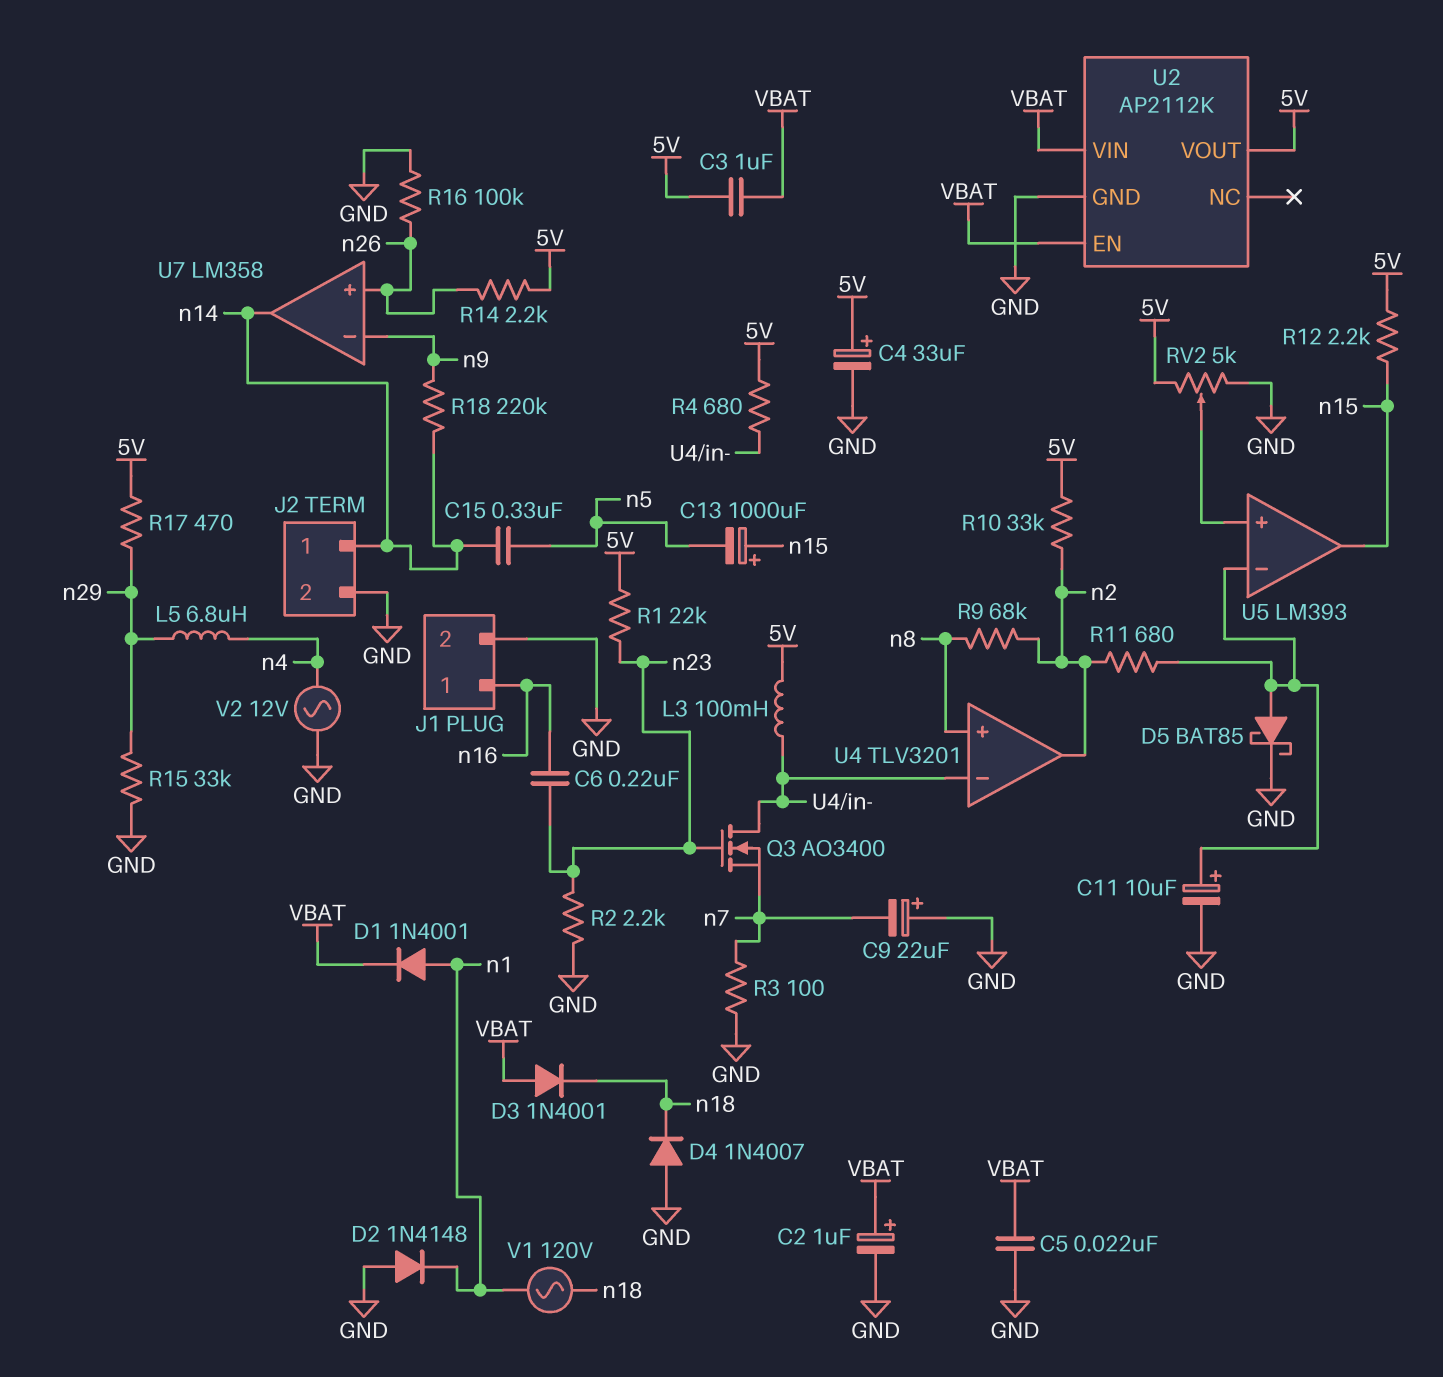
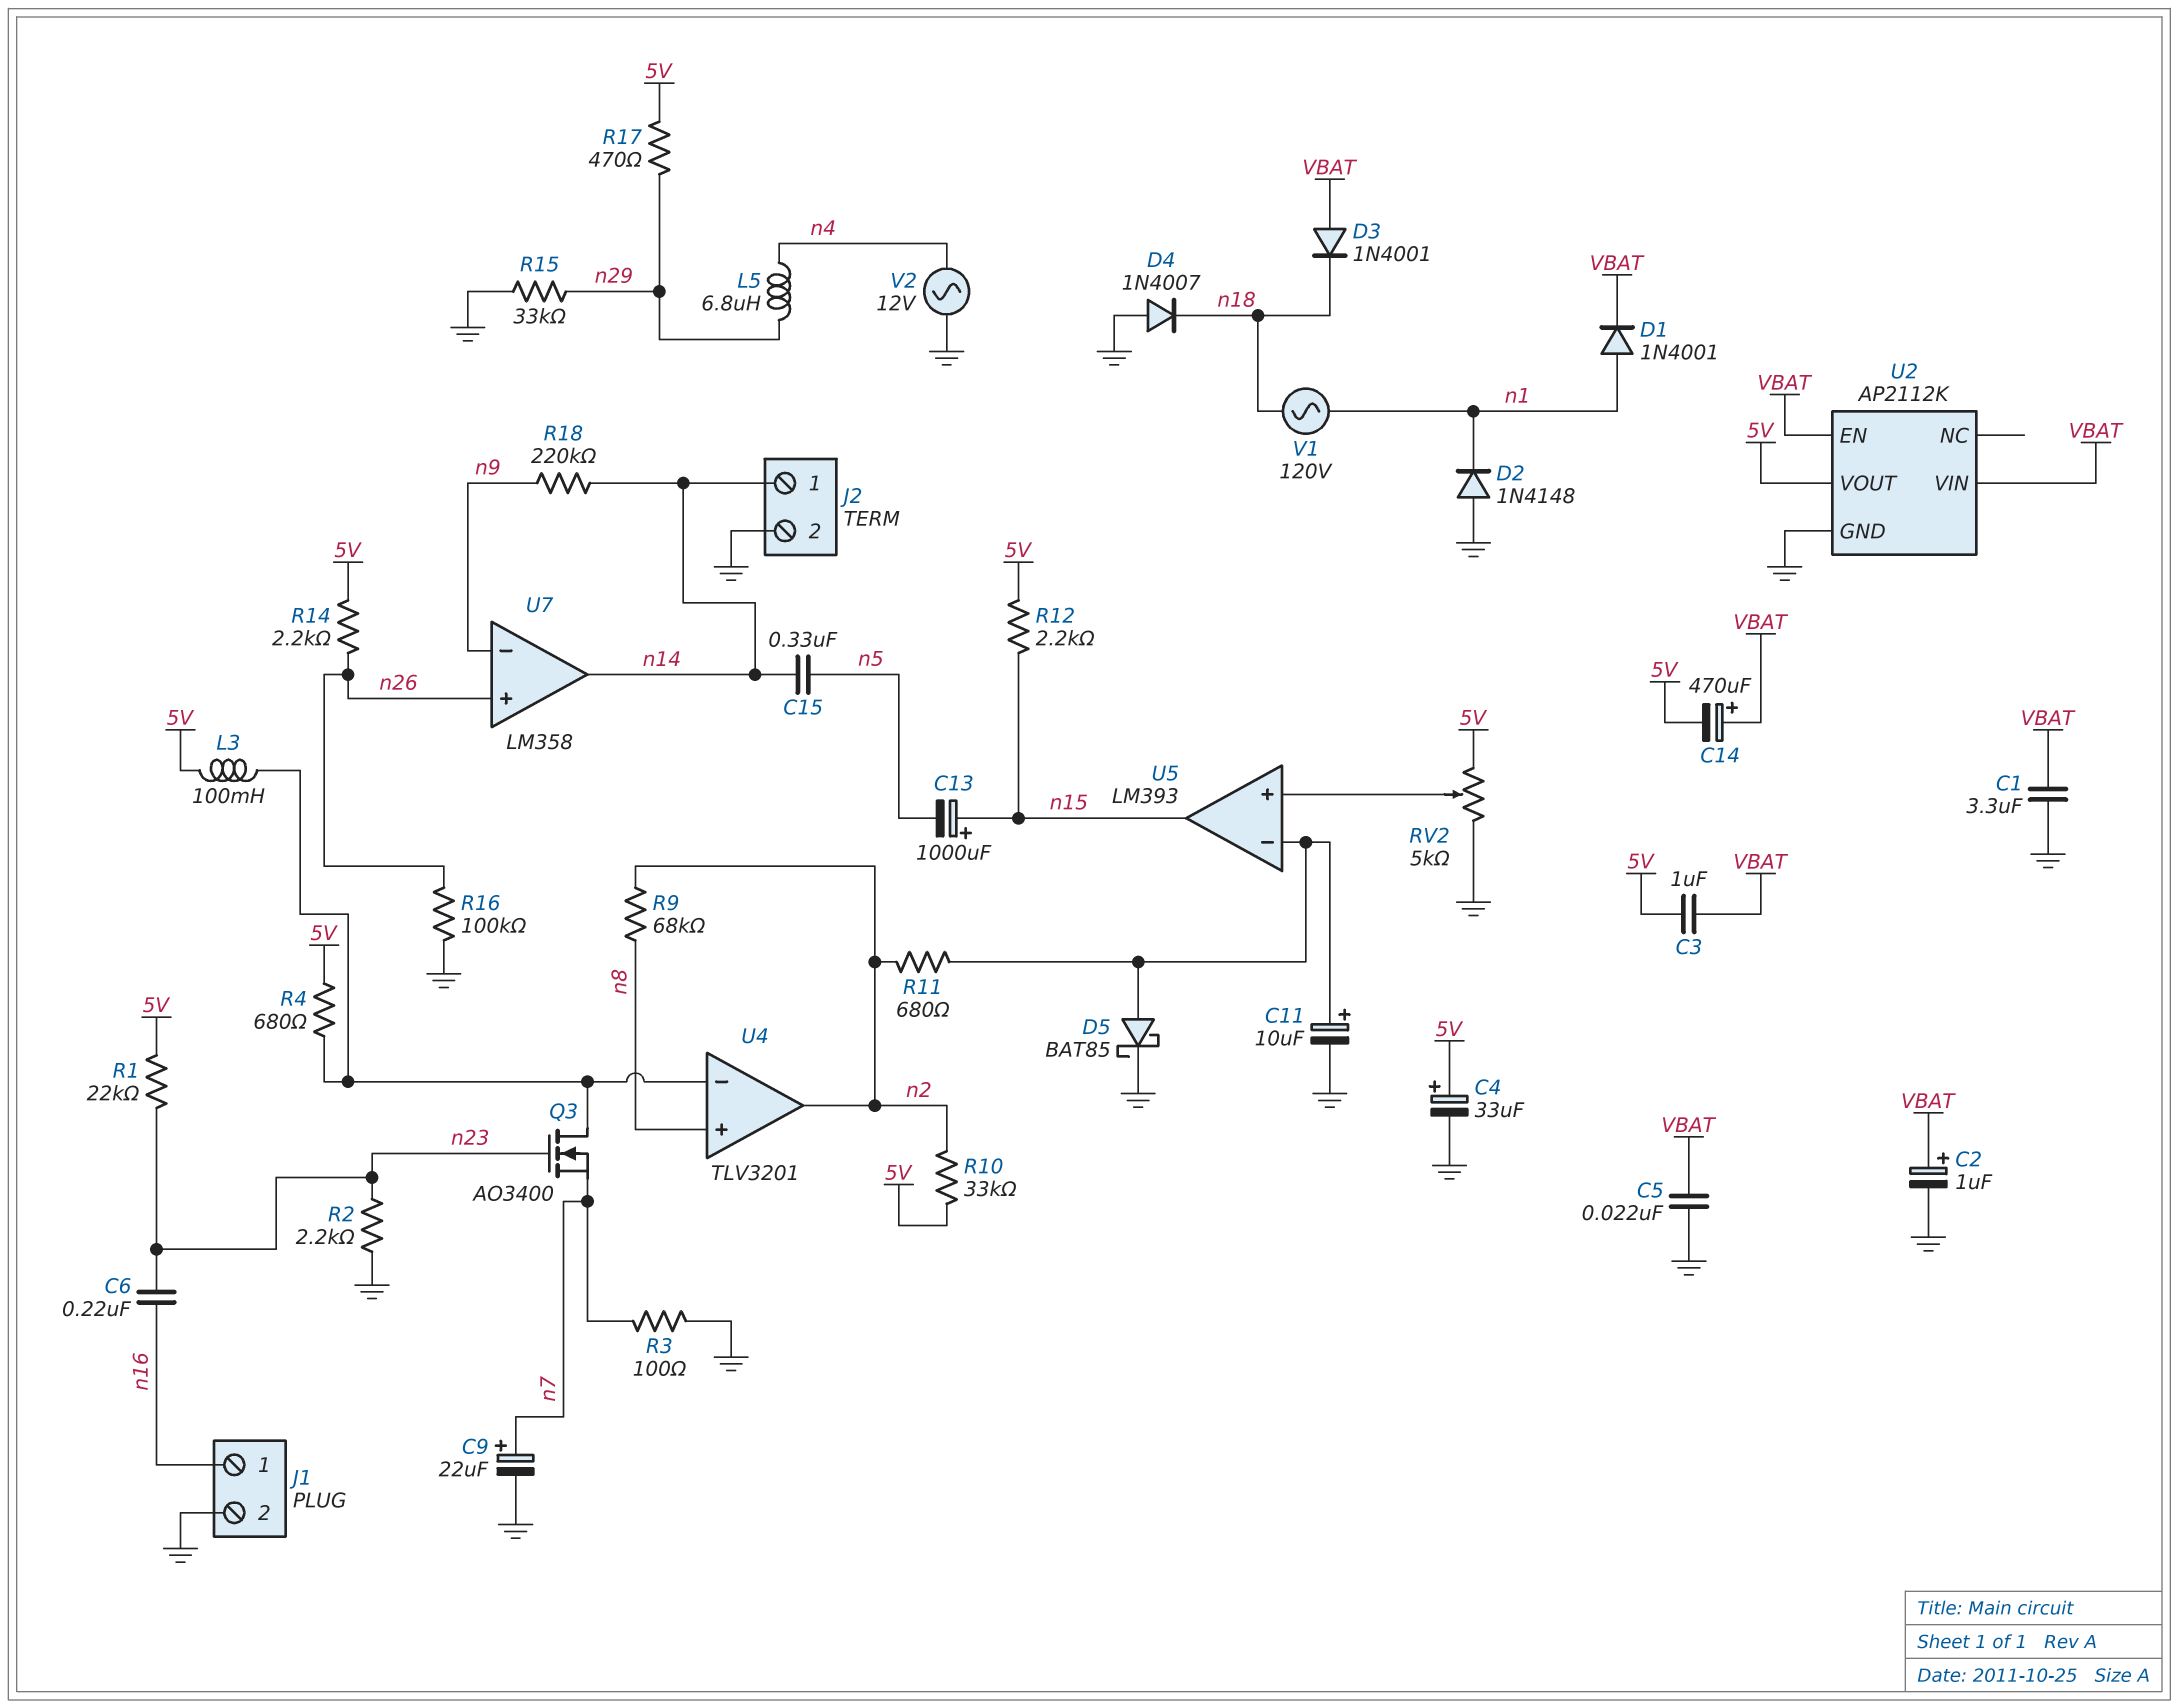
C1: none -> 3.3uF (GND, VBAT)
C9: 22uF (plus GND, minus n7) -> 22uF (plus n7, minus GND)
C14: none -> 470uF (plus VBAT, minus 5V)

